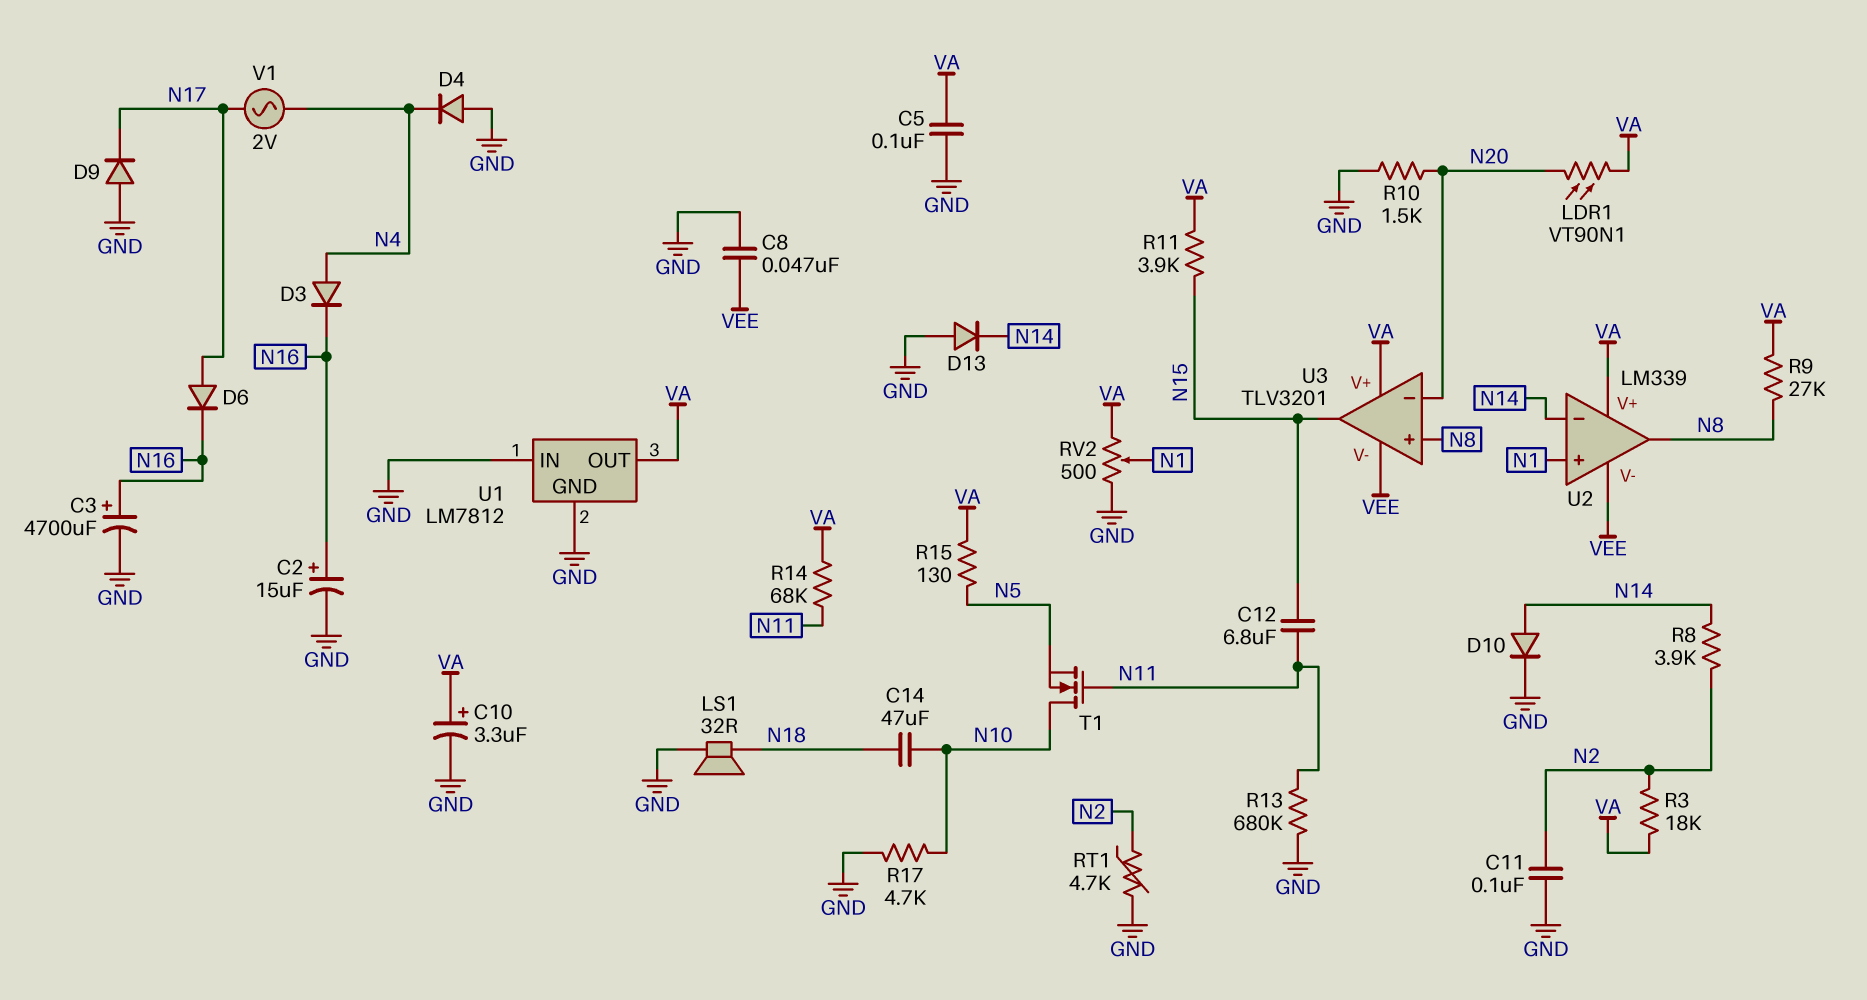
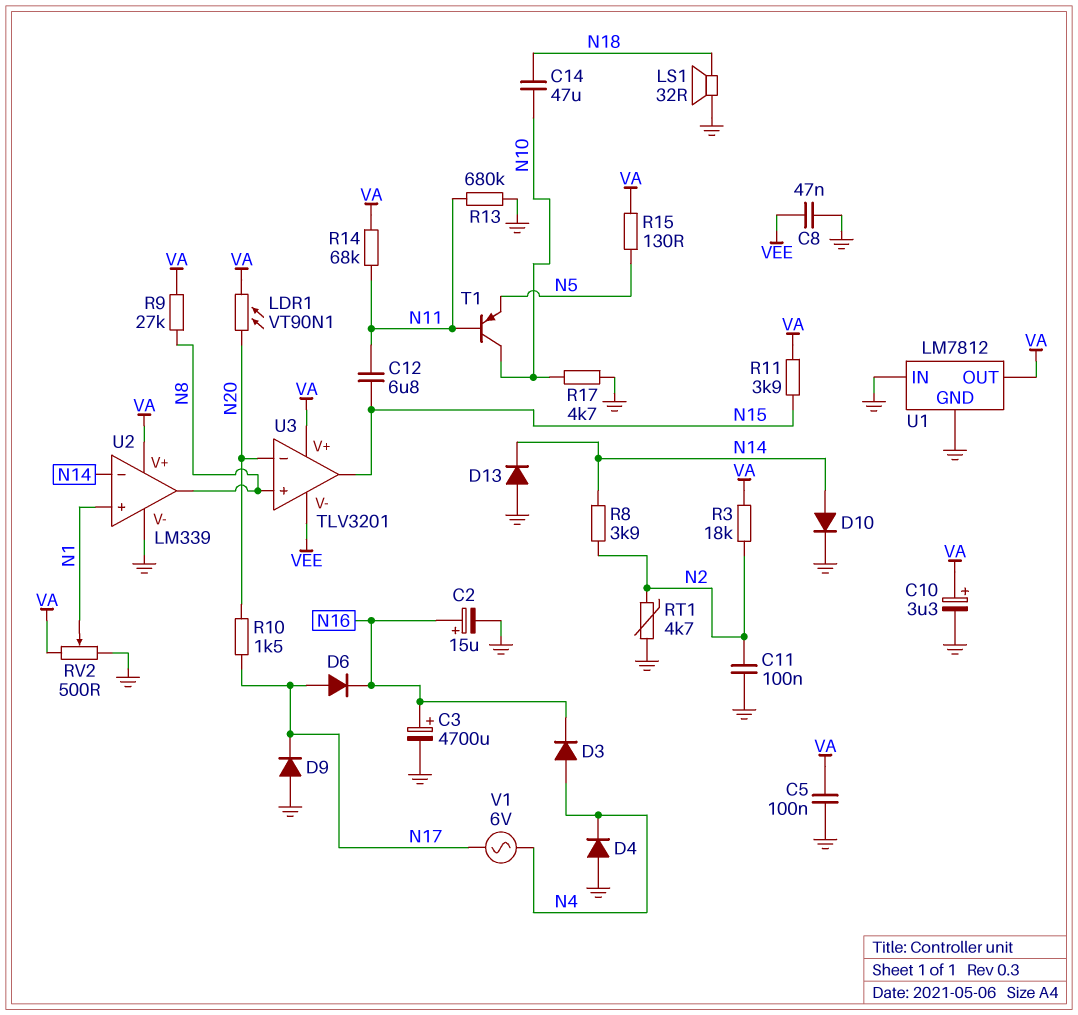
R10: 1.5k (GND, N20) -> 1.5k (N17, N20)
T1: NMOS (G N11, D N10, S N5) -> PNP (B N11, C N10, E N5)
U2 pin V-: VEE -> GND
V1: AC 2V (N4, N17) -> AC 6V (N4, N17)

